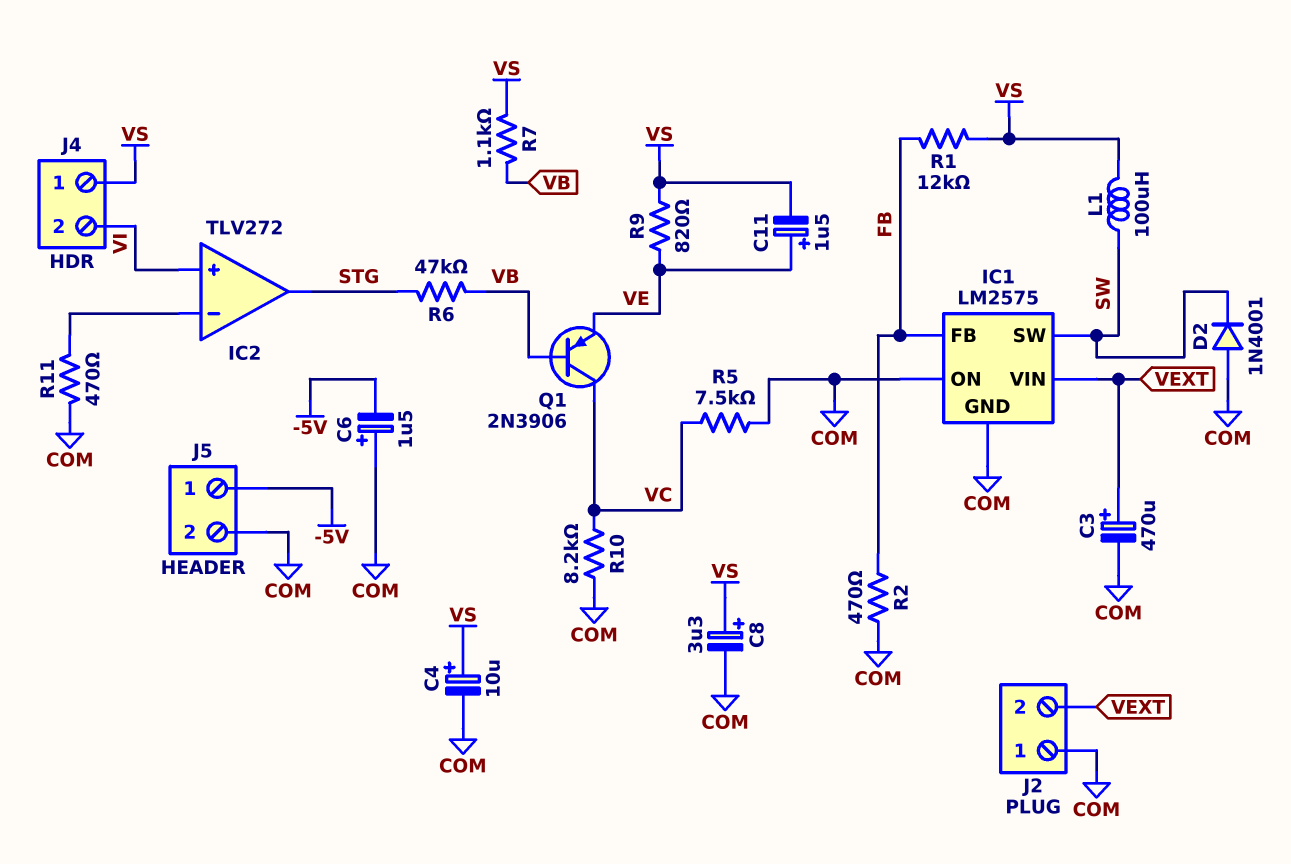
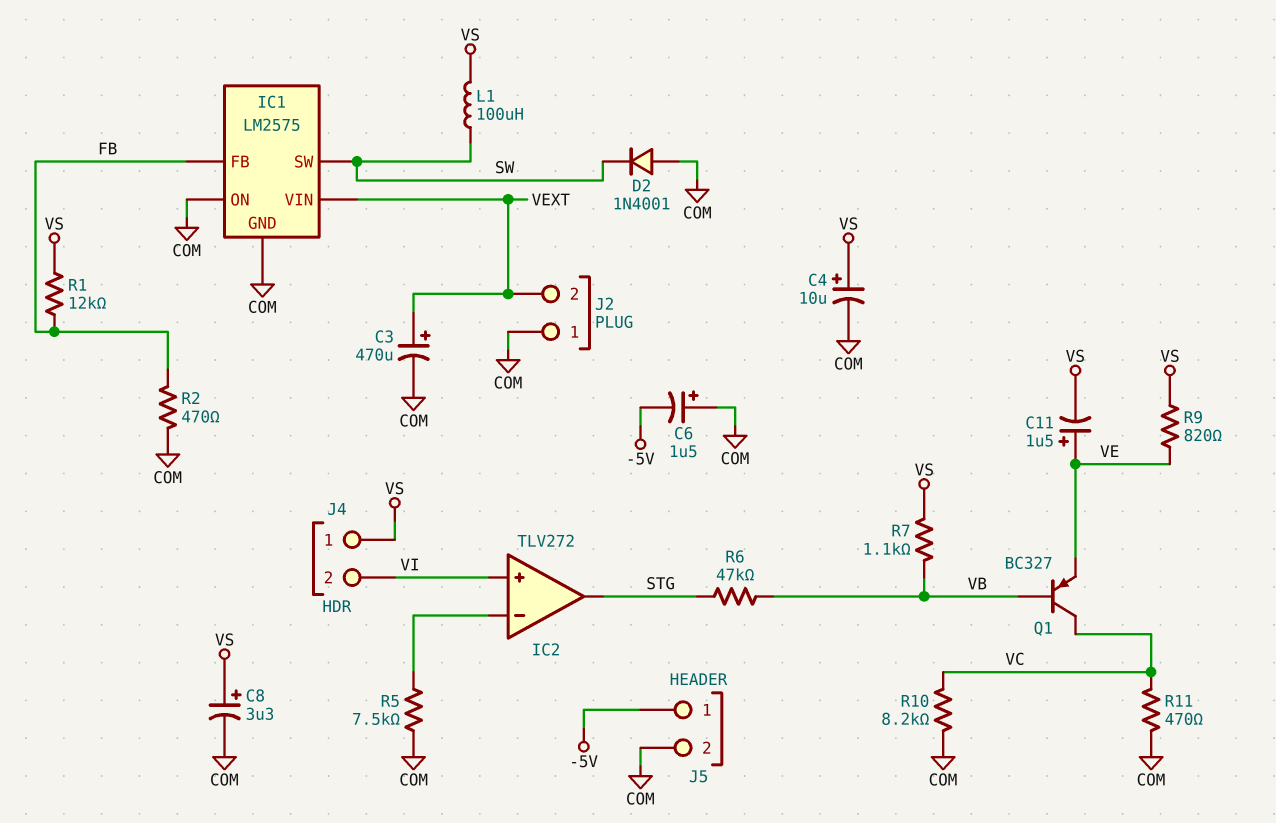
Q1: PNP 2N3906 (B VB, C VC, E VE) -> PNP BC327 (B VB, C VC, E VE)
R5: 7.5k (COM, VC) -> 7.5k (COM, IC2/in-)
R11: 470 (COM, IC2/in-) -> 470 (COM, VC)

